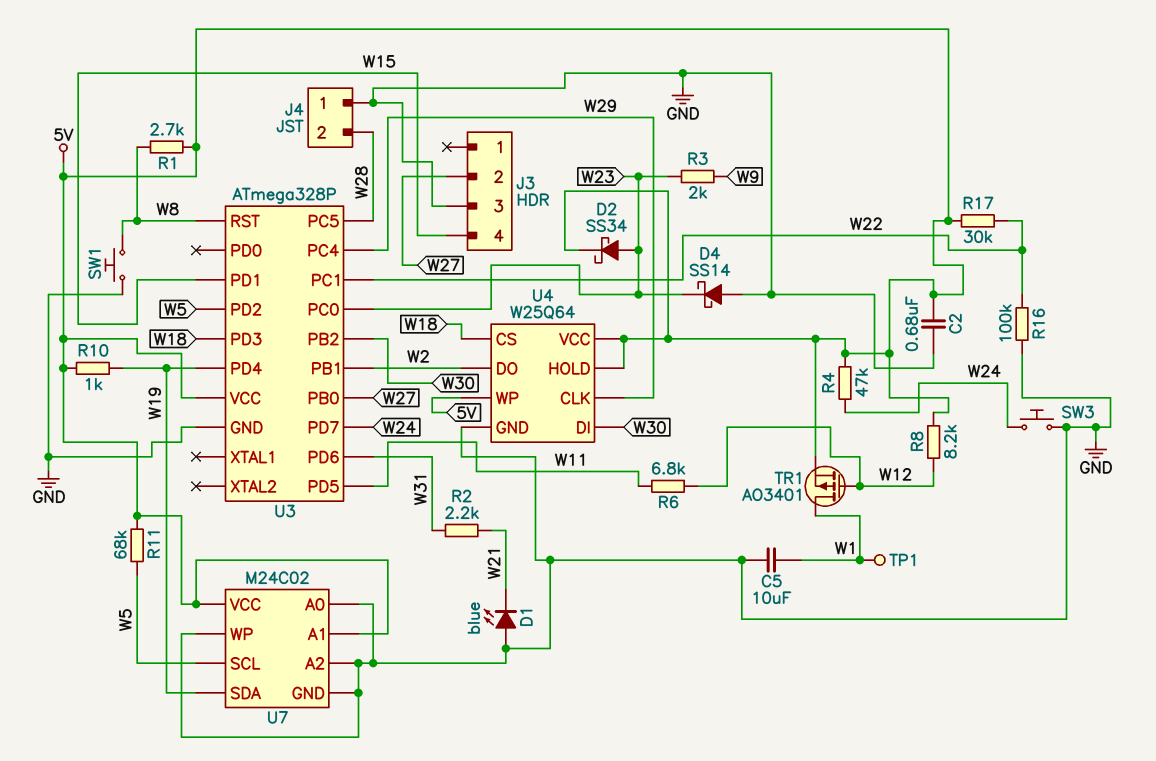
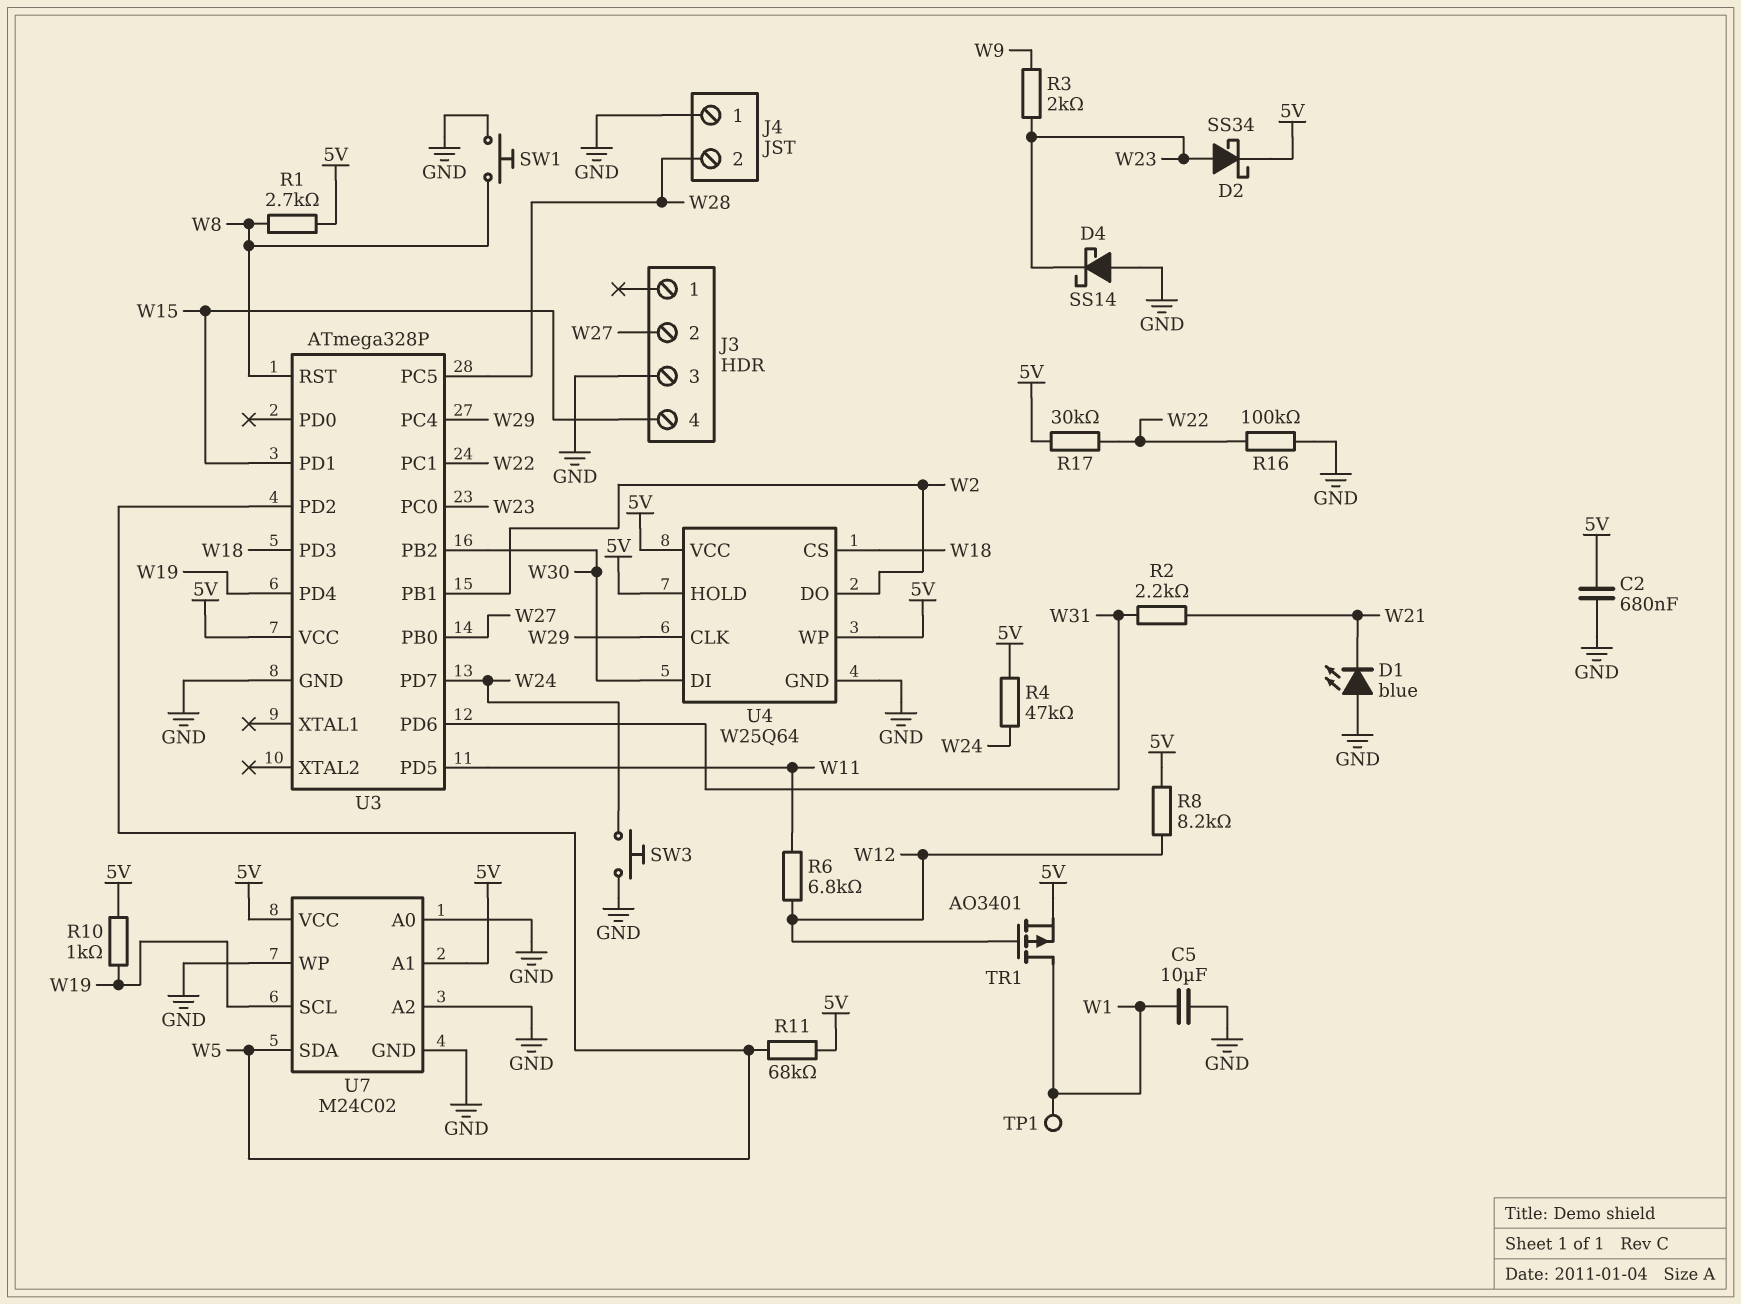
U7 pin SCL: W5 -> W19
U7 pin SDA: W19 -> W5

